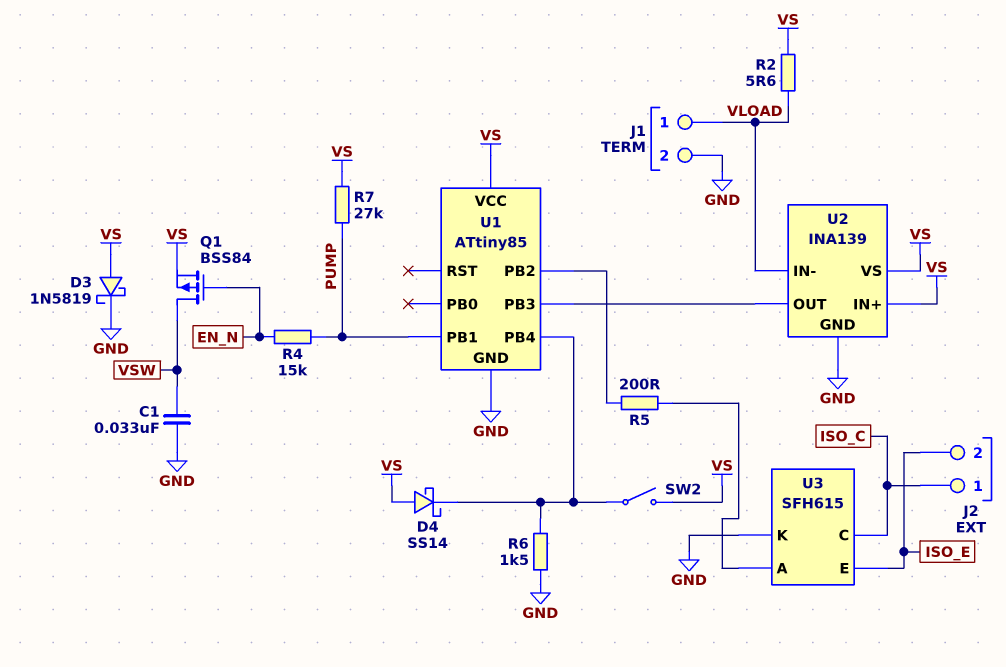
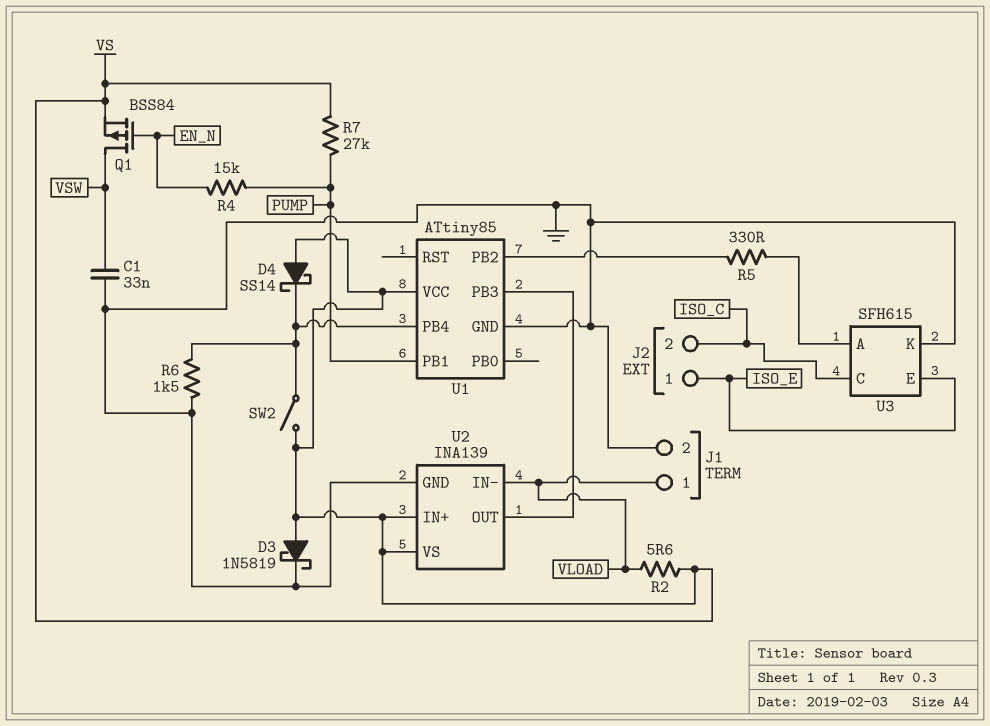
J2 pin 1: ISO_C -> ISO_E
J2 pin 2: ISO_E -> ISO_C
R5: 200 (U1/PB2, U3/A) -> 330 (U1/PB2, U3/A)

